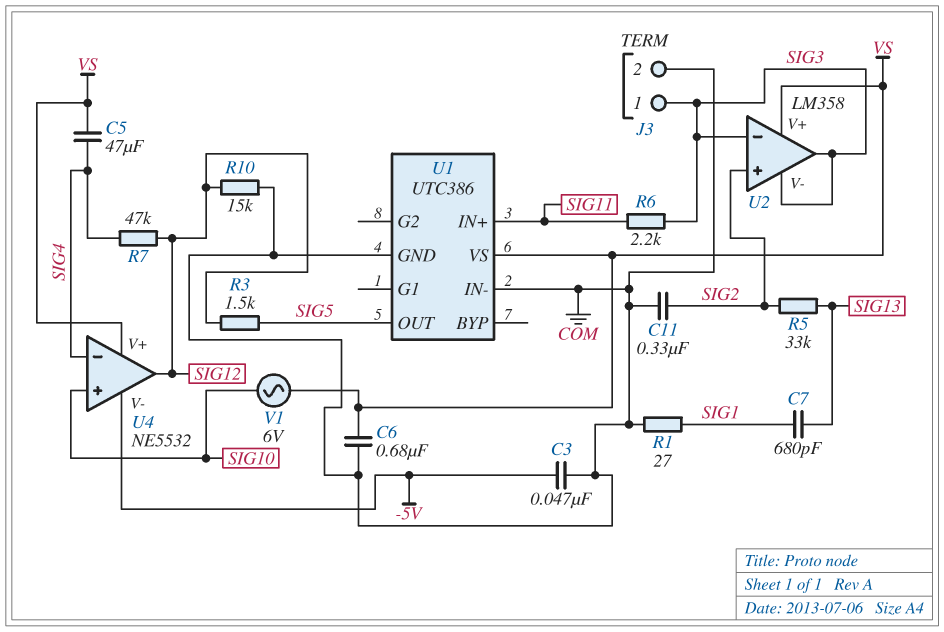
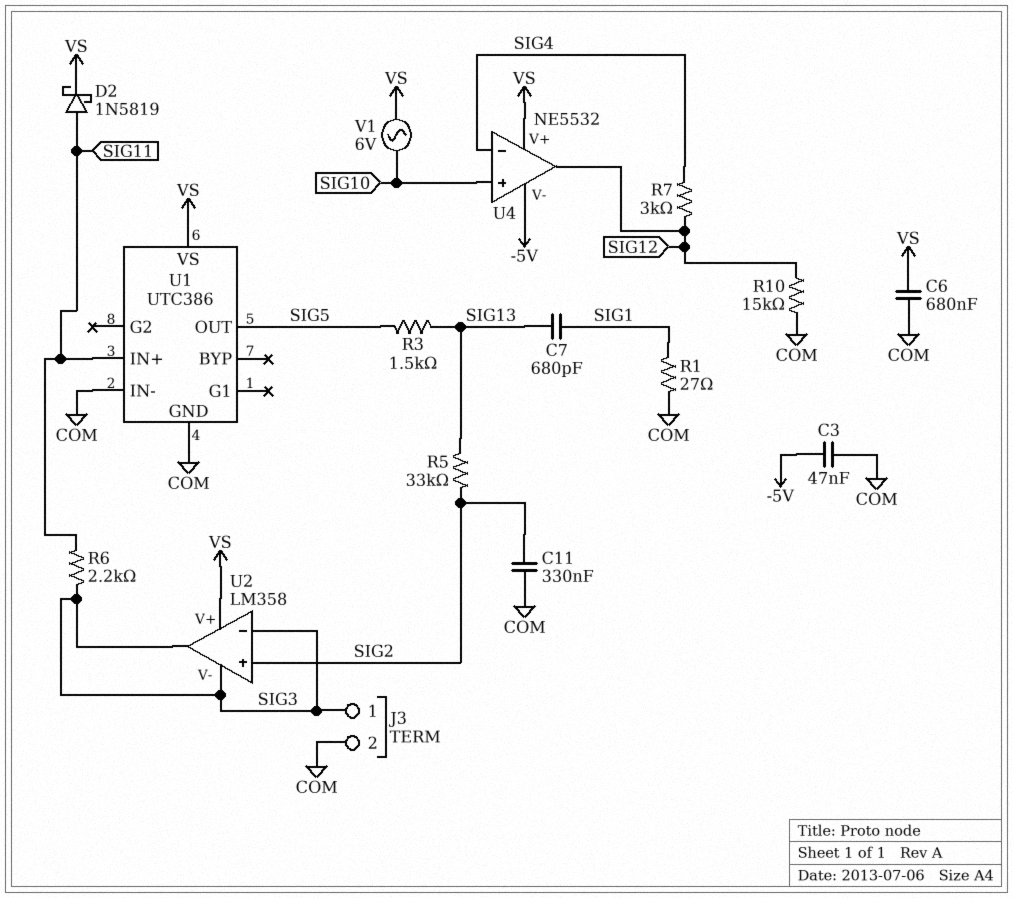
C5: 47uF (SIG4, VS) -> none
D2: none -> schottky 1N5819 (A SIG11, K VS)
R3: 1.5k (SIG5, SIG12) -> 1.5k (SIG5, SIG13)
R7: 47k (SIG4, SIG12) -> 3k (SIG4, SIG12)

